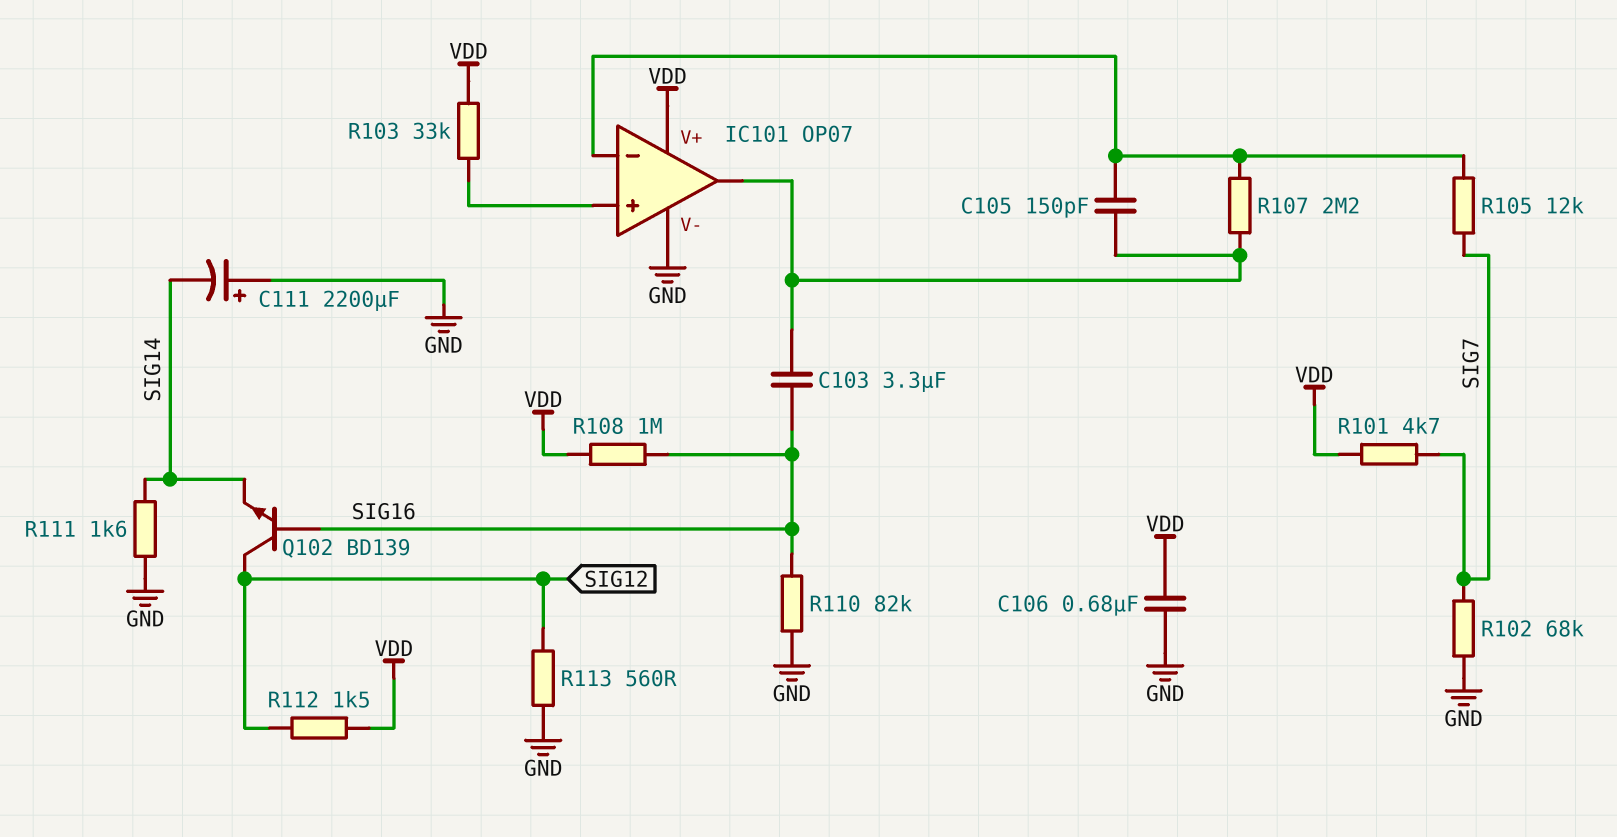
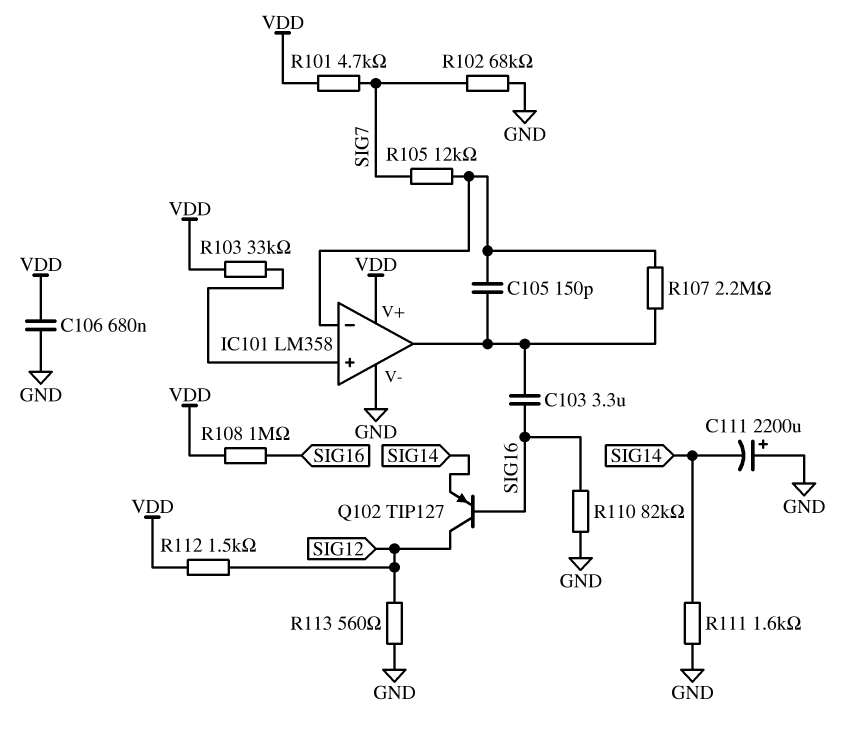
IC101: OP07 -> LM358
Q102: NPN BD139 (B SIG16, C SIG12, E SIG14) -> PNP TIP127 (B SIG16, C SIG12, E SIG14)

